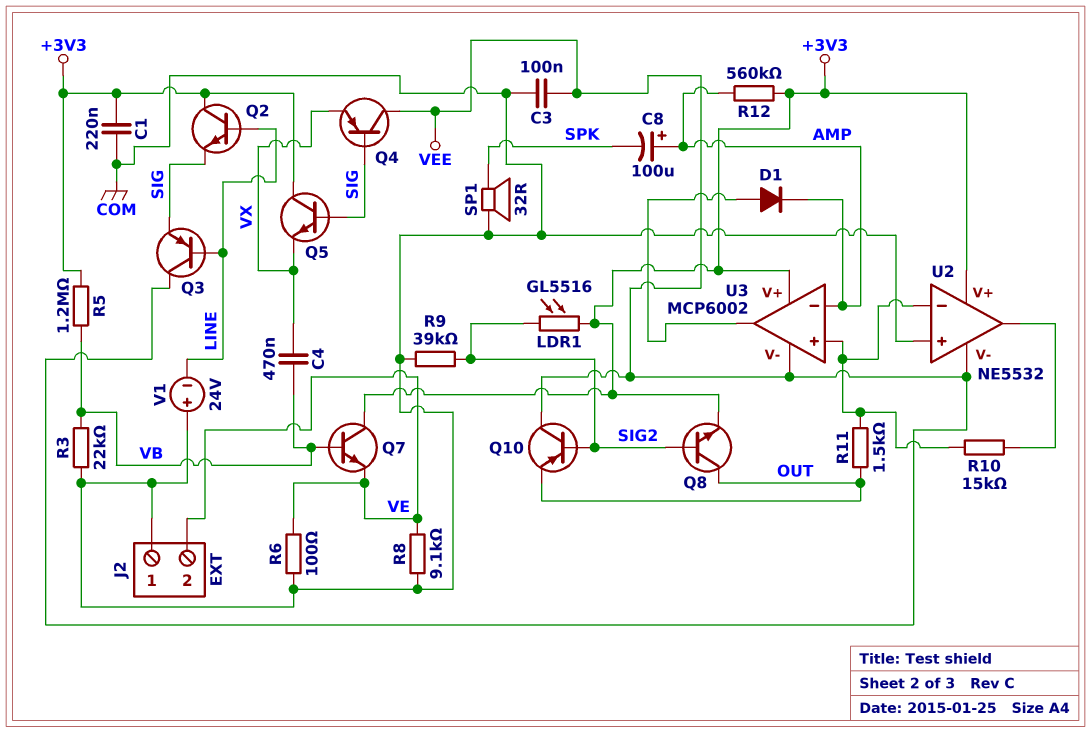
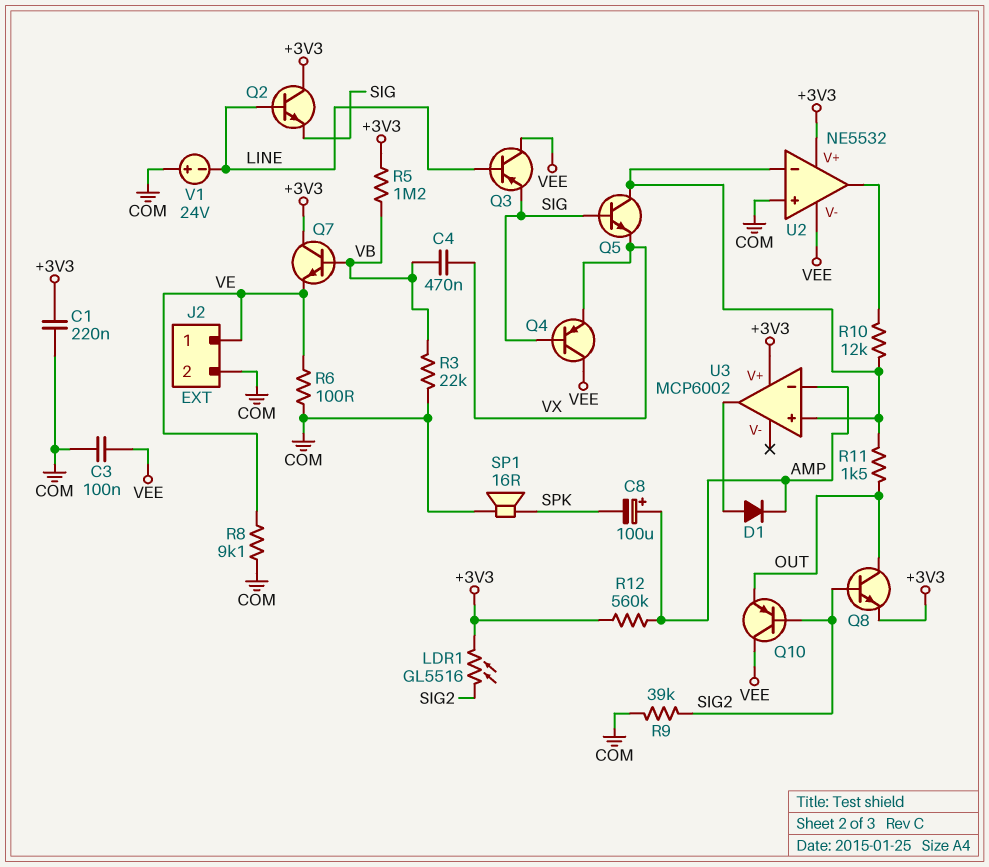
J2 pin 1: COM -> VE
J2 pin 2: VE -> COM
Q5: NPN (B SIG, C +3V3, E VX) -> NPN (B SIG, C U2/in-, E VX)
R10: 15k (U2/in-, U2/out) -> 12k (U2/in-, U2/out)
SP1: speaker 32R (COM, SPK) -> speaker 16R (COM, SPK)
U3 pin V-: VEE -> none

